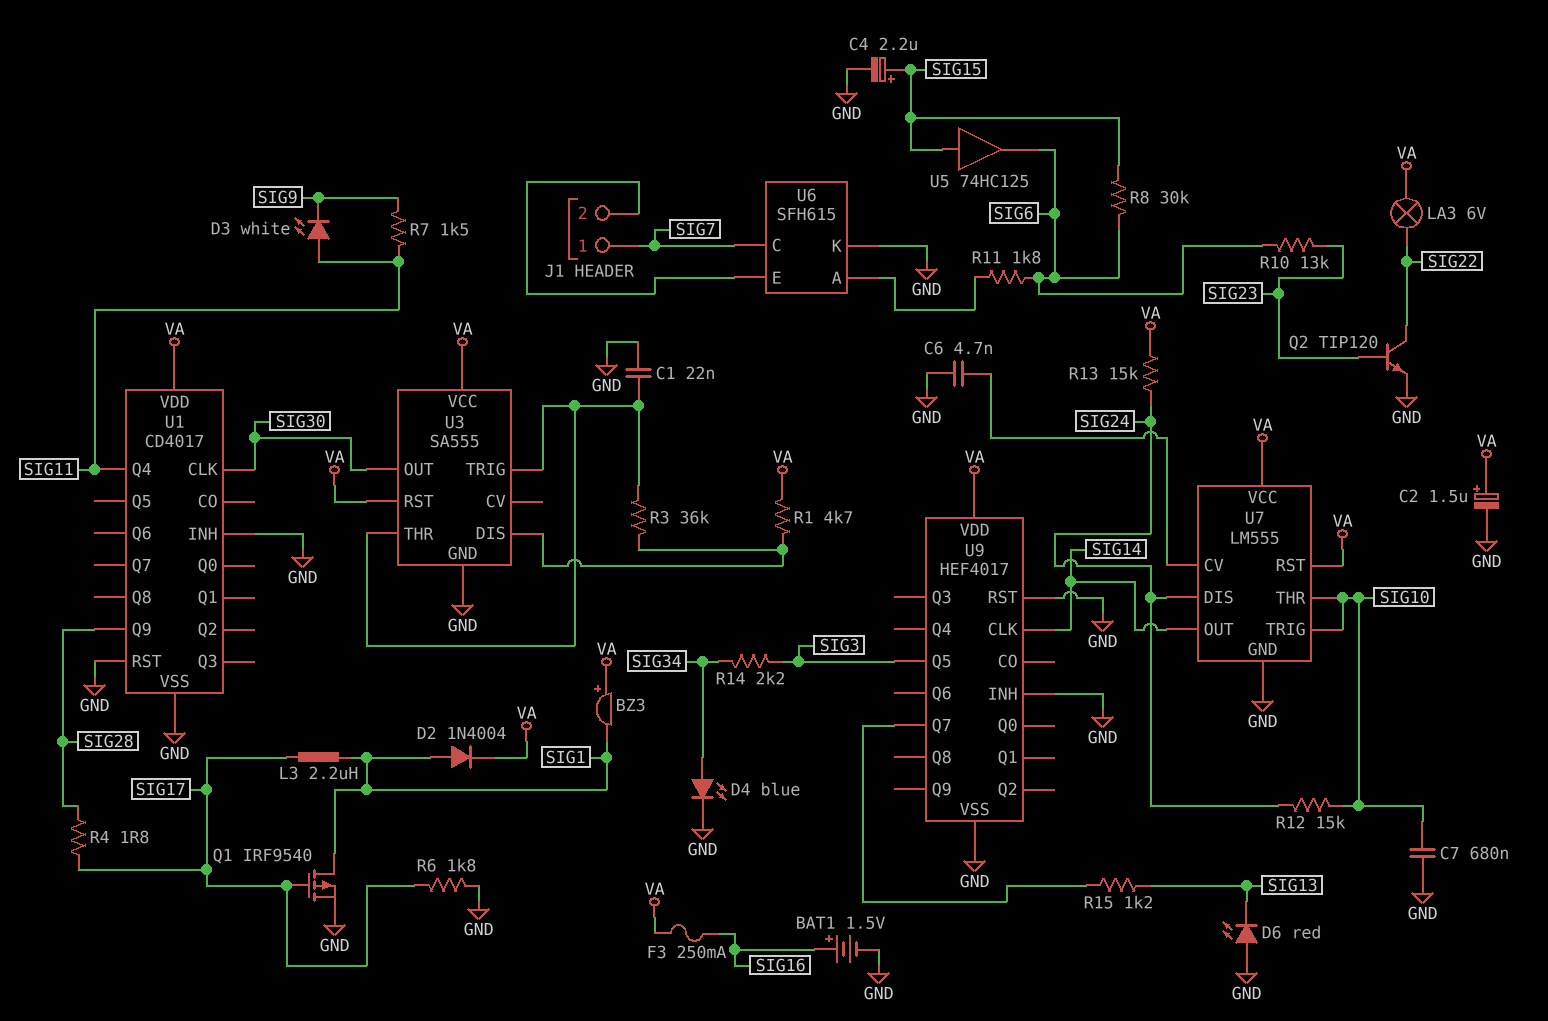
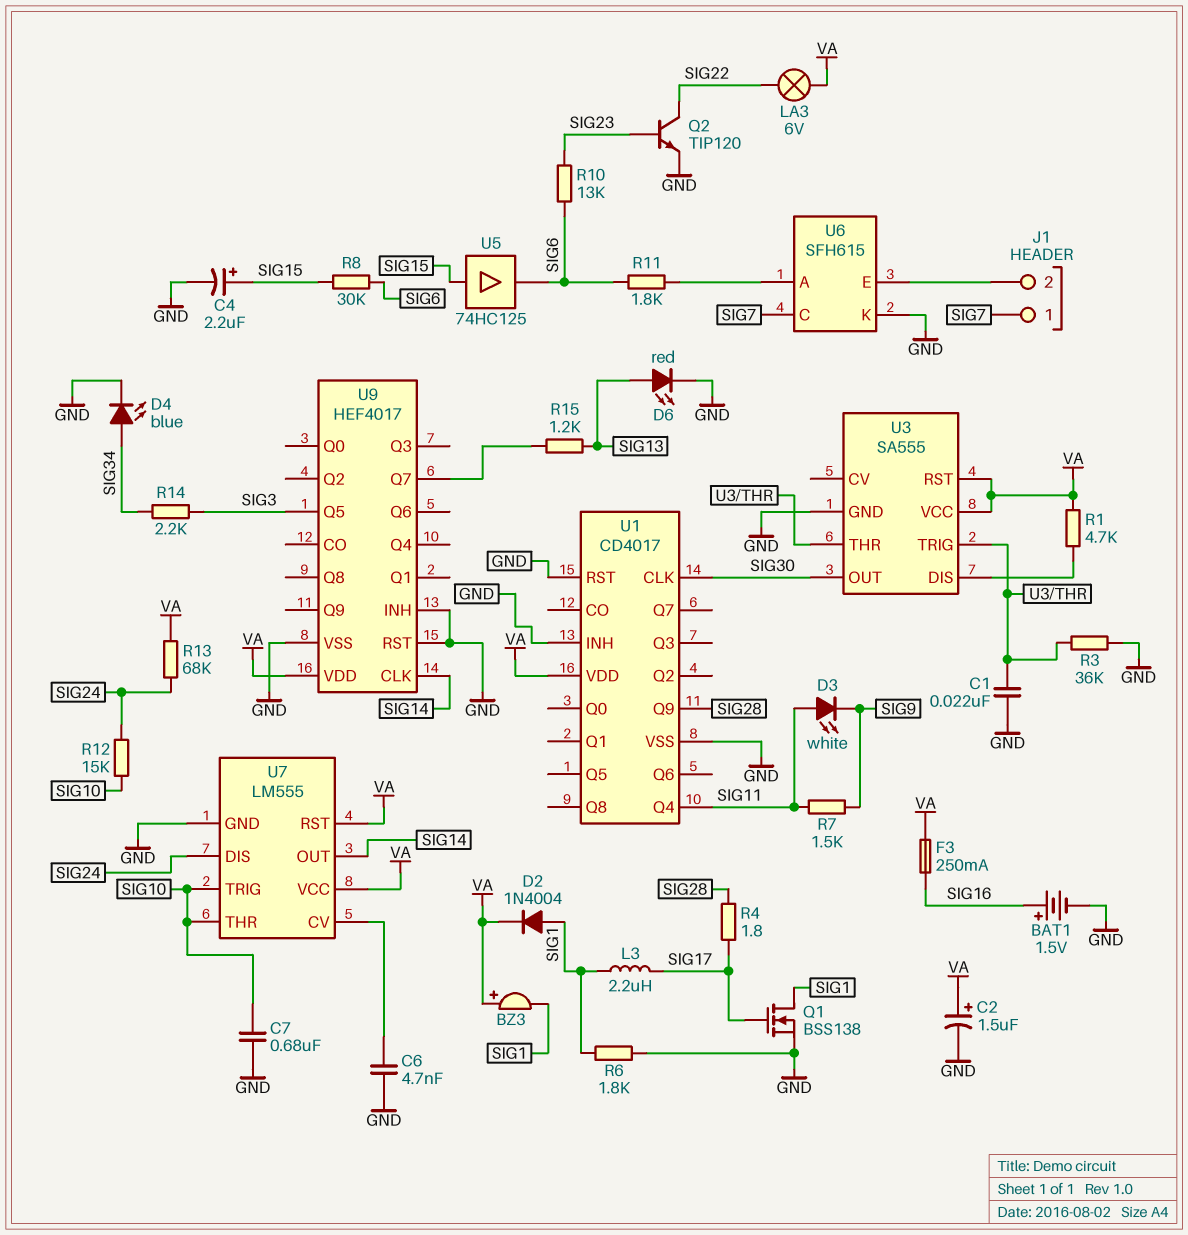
D6: LED red (A GND, K SIG13) -> LED red (A SIG13, K GND)
Q1: PMOS IRF9540 (G SIG17, D SIG1, S GND) -> NMOS BSS138 (G SIG17, D SIG1, S GND)
R3: 36k (U3/DIS, U3/THR) -> 36k (GND, U3/THR)
R6: 1.8k (GND, SIG17) -> 1.8k (GND, SIG1)
R13: 15k (SIG24, VA) -> 68k (SIG24, VA)

